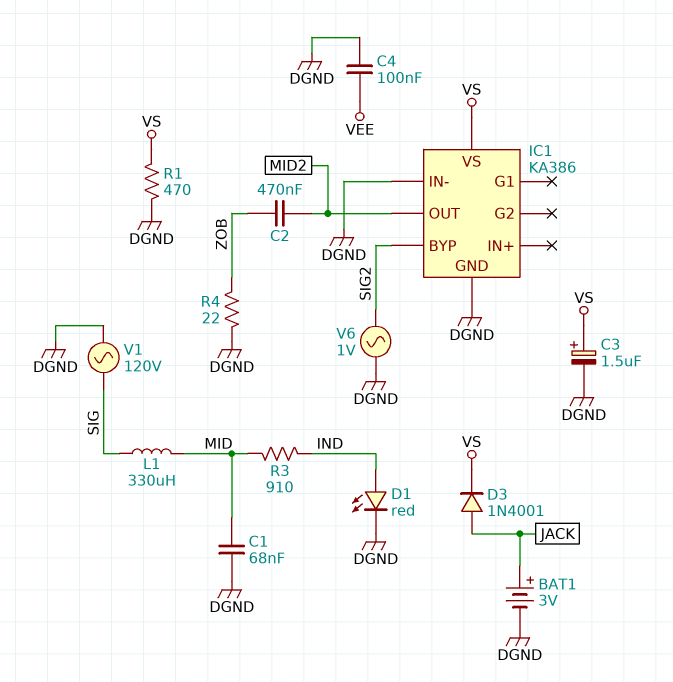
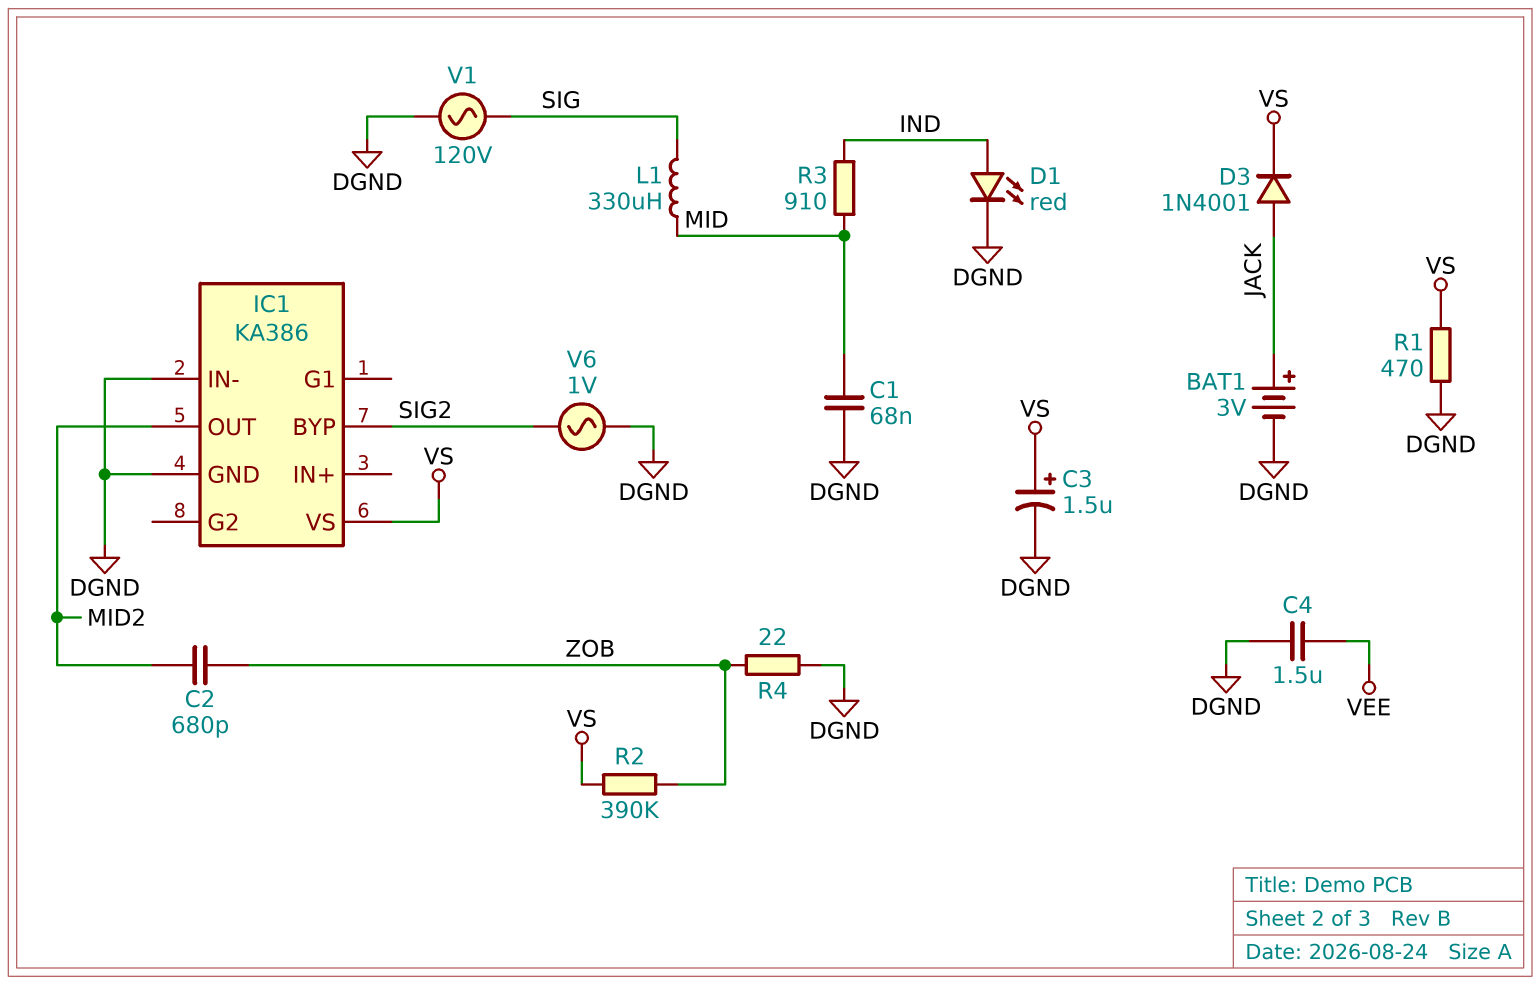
C2: 470nF (MID2, ZOB) -> 680pF (MID2, ZOB)
C4: 100nF (DGND, VEE) -> 1.5uF (DGND, VEE)
R2: none -> 390k (VS, ZOB)

